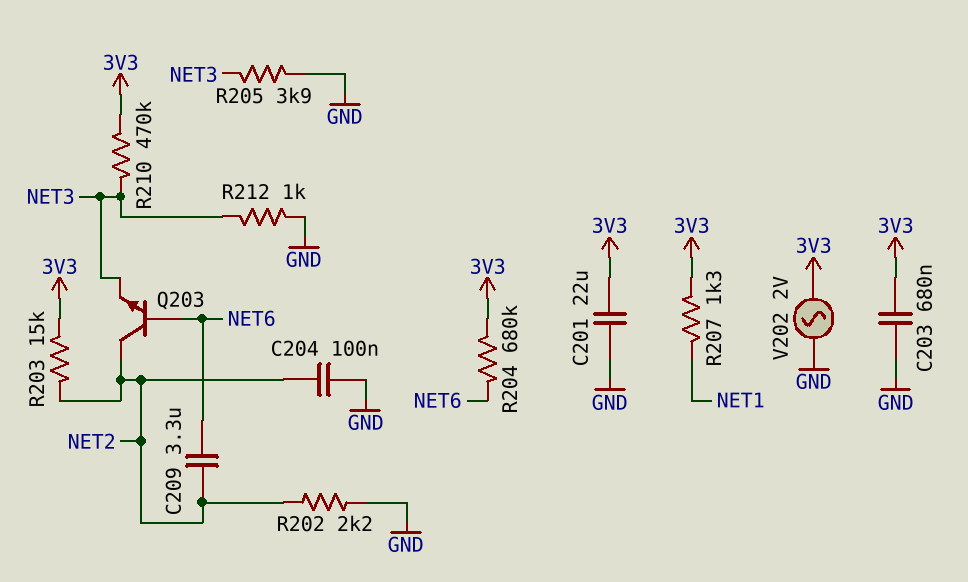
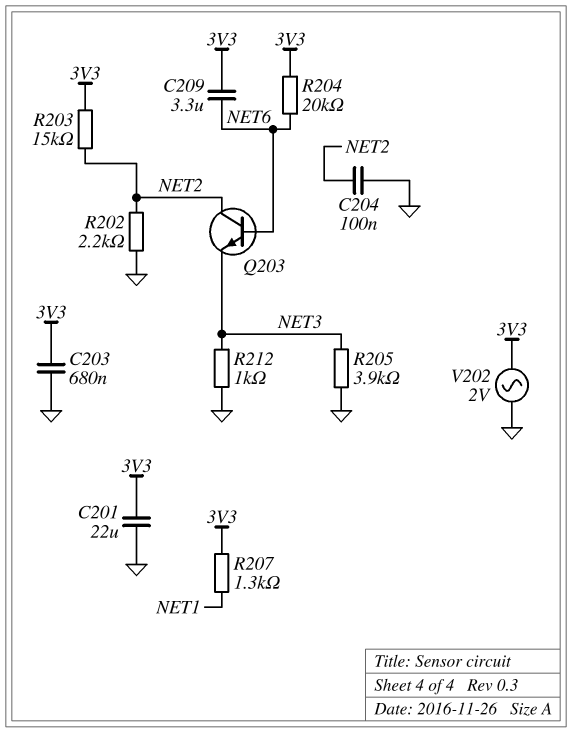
C209: 3.3uF (NET2, NET6) -> 3.3uF (3V3, NET6)
R204: 680k (3V3, NET6) -> 20k (3V3, NET6)
R210: 470k (3V3, NET3) -> none

